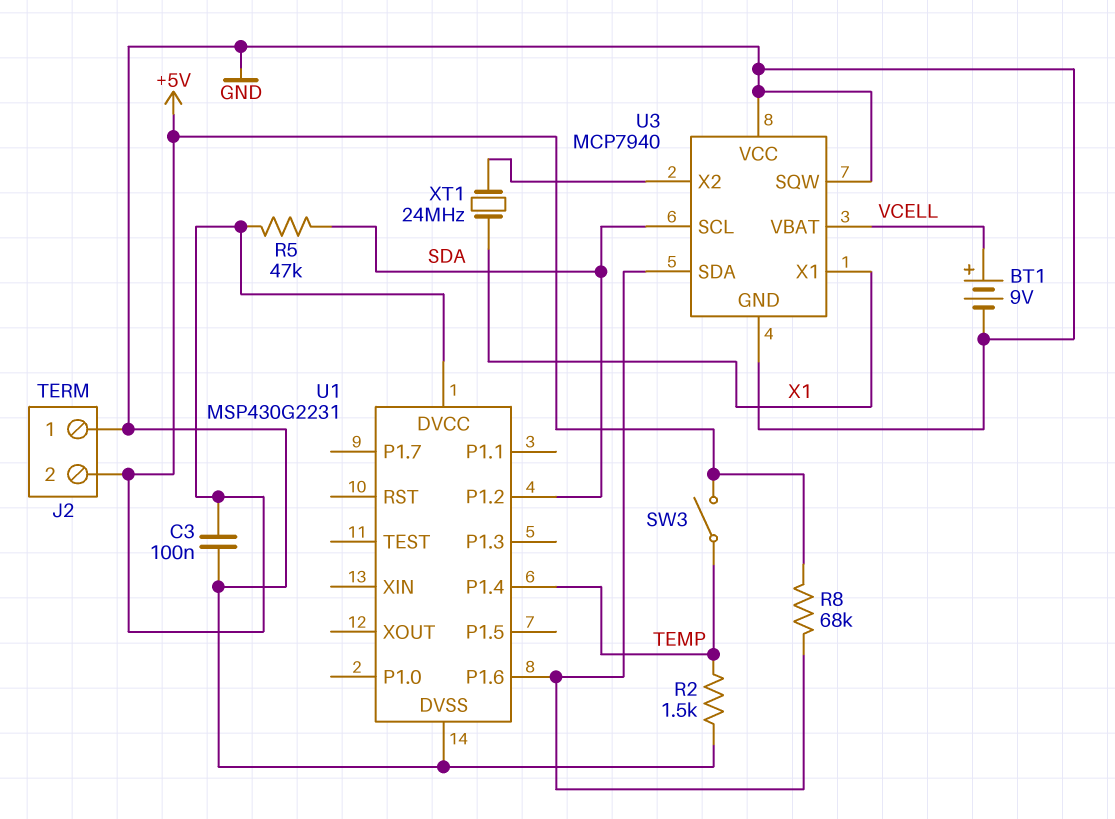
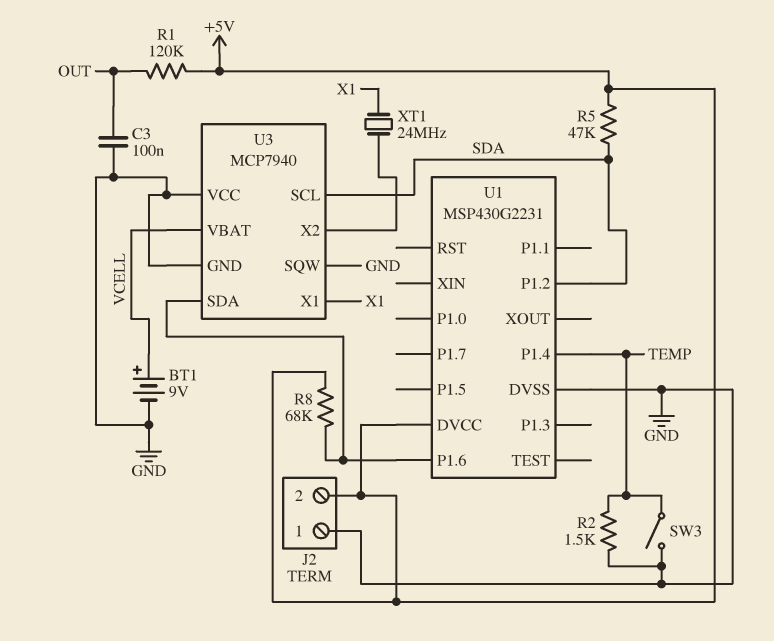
C3: 100nF (+5V, GND) -> 100nF (GND, OUT)
R1: none -> 120k (+5V, OUT)
SW3: switch (+5V, TEMP) -> switch (GND, TEMP)

